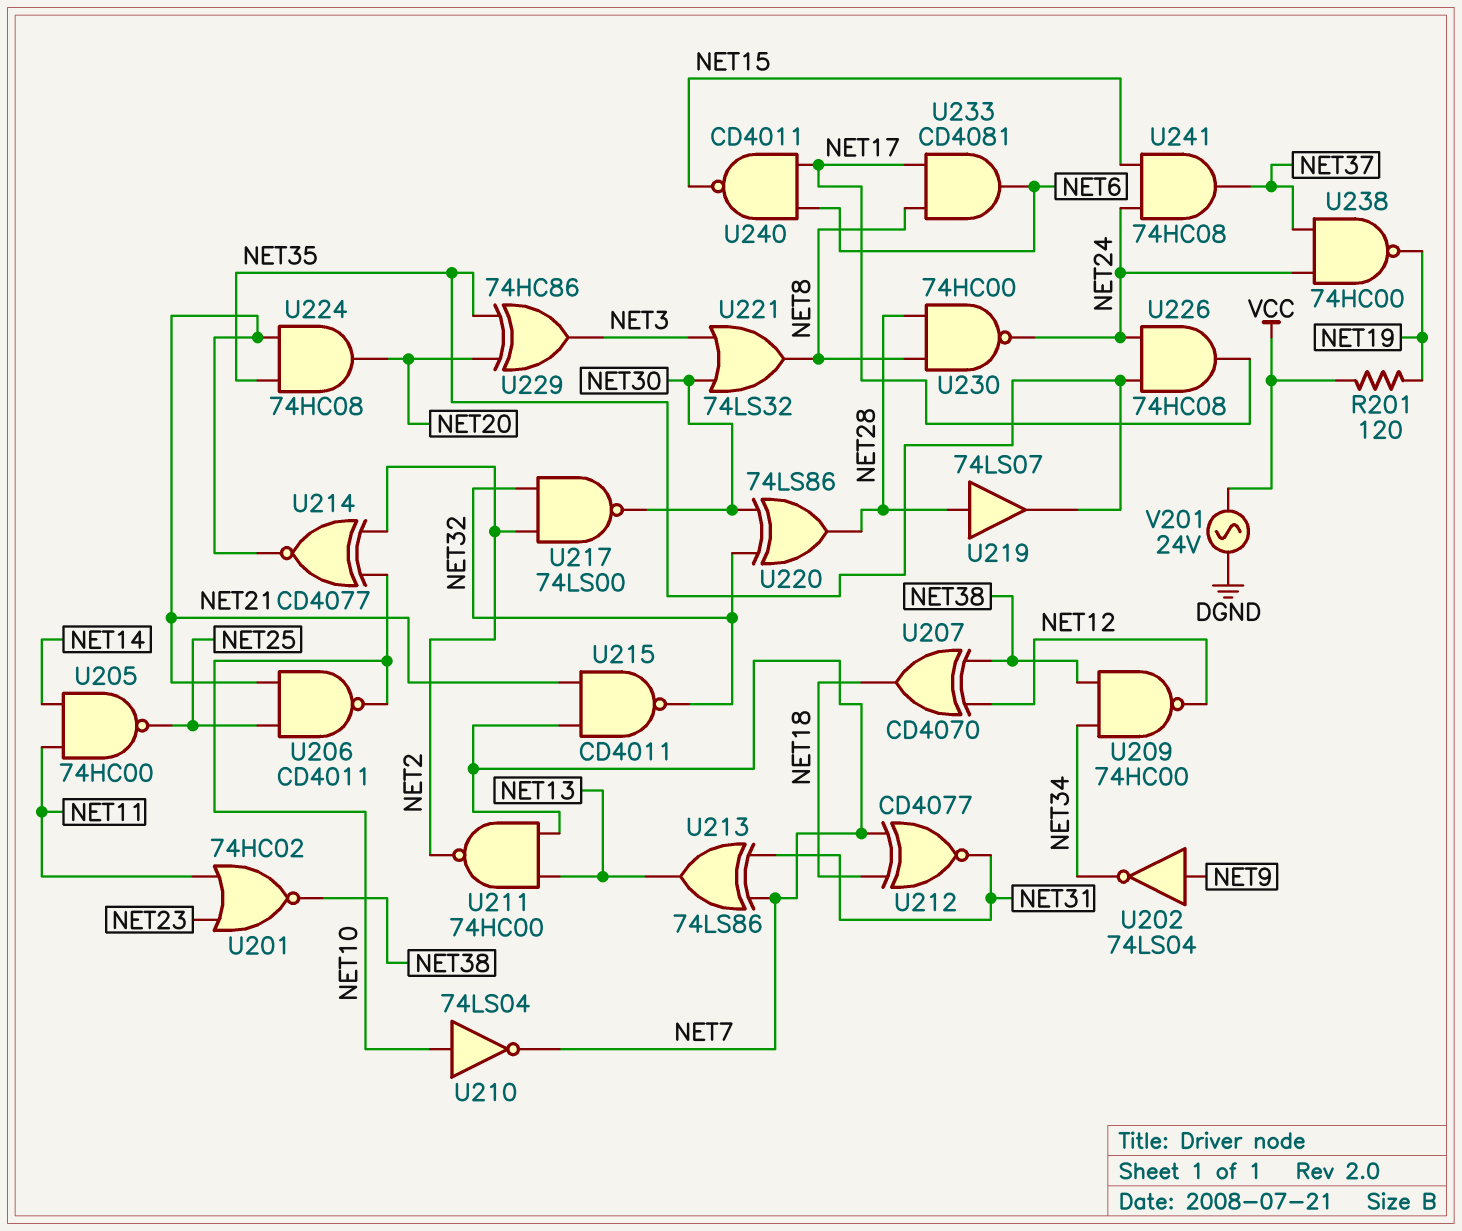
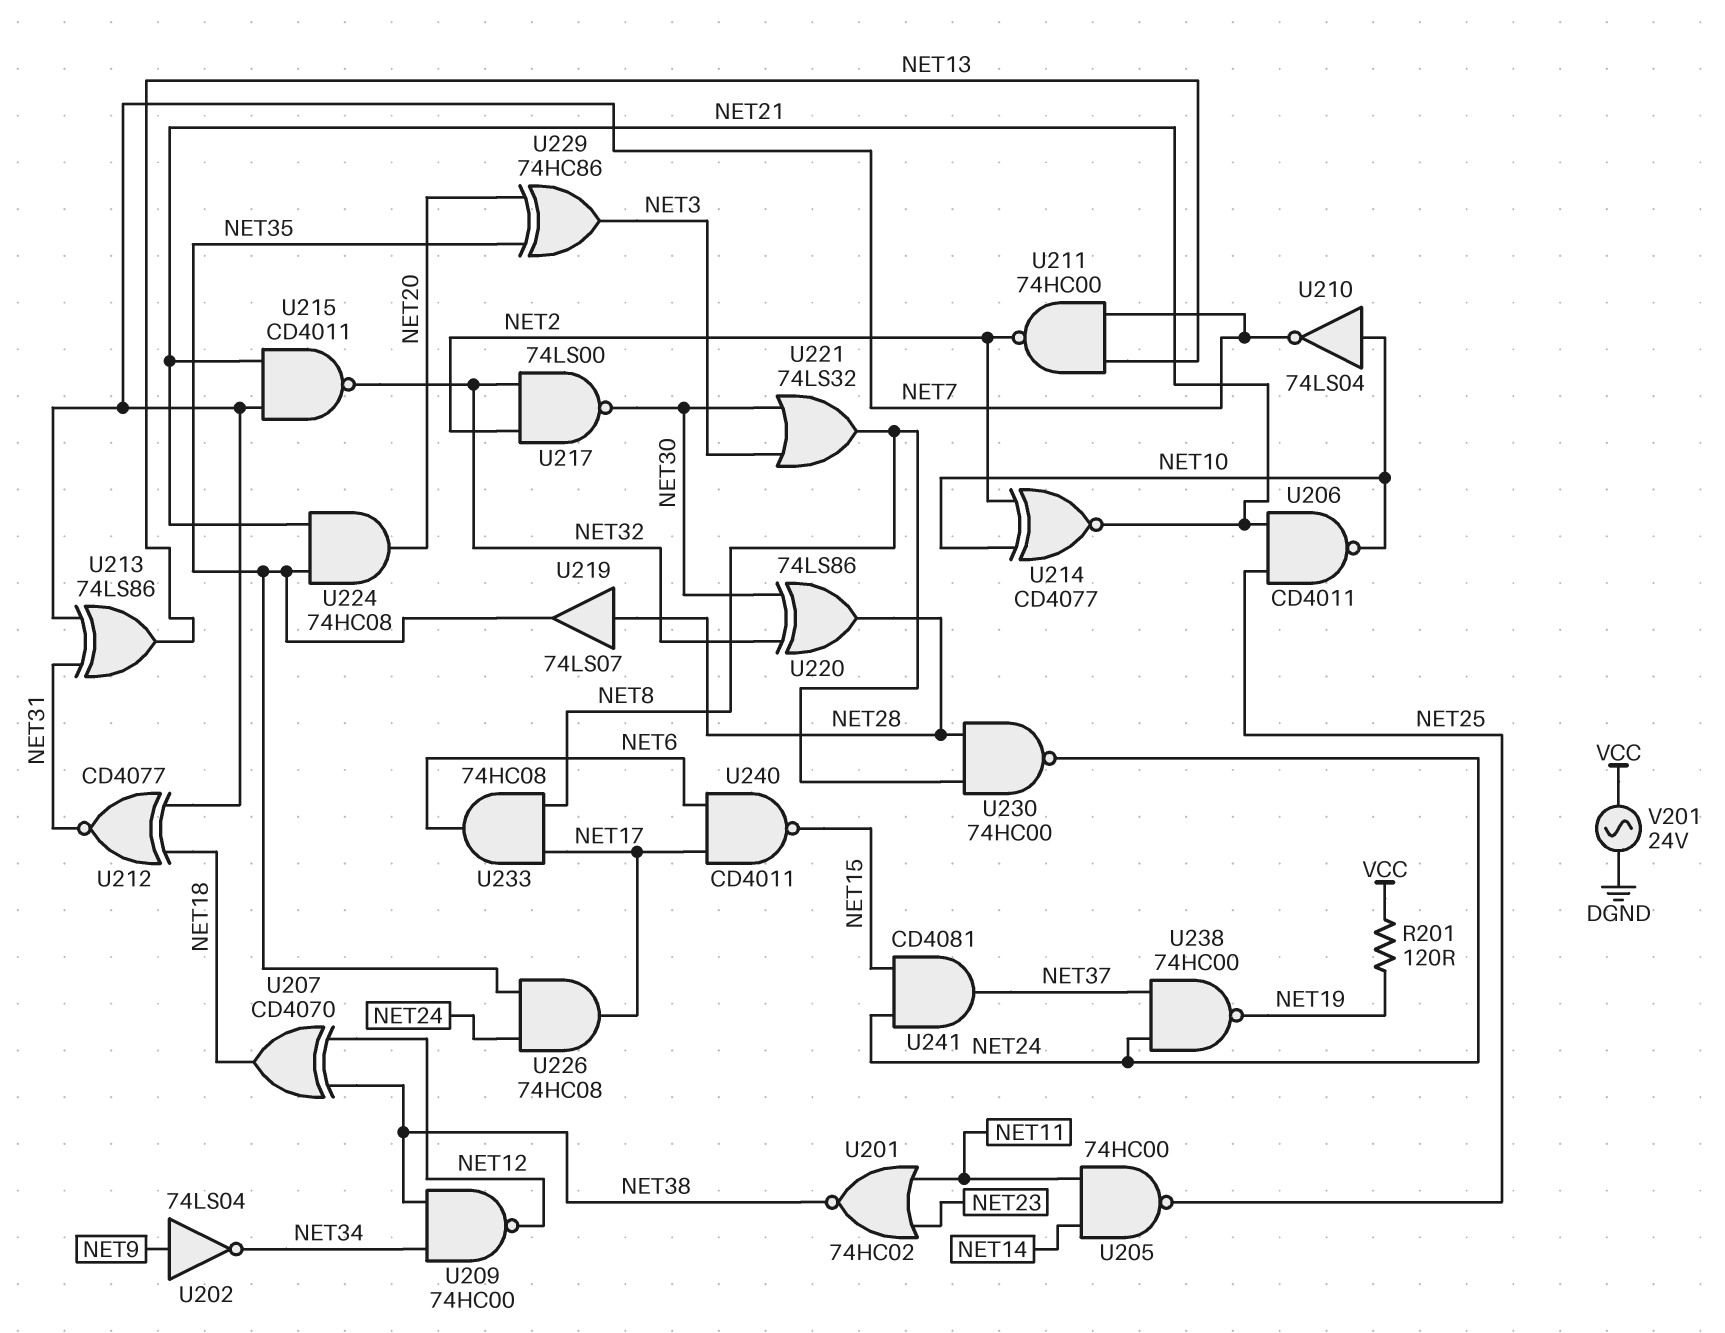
U233: AND CD4081 (in NET8, in NET17, out NET6) -> AND 74HC08 (in NET8, in NET17, out NET6)
U241: AND 74HC08 (in NET15, in NET24, out NET37) -> AND CD4081 (in NET15, in NET24, out NET37)

